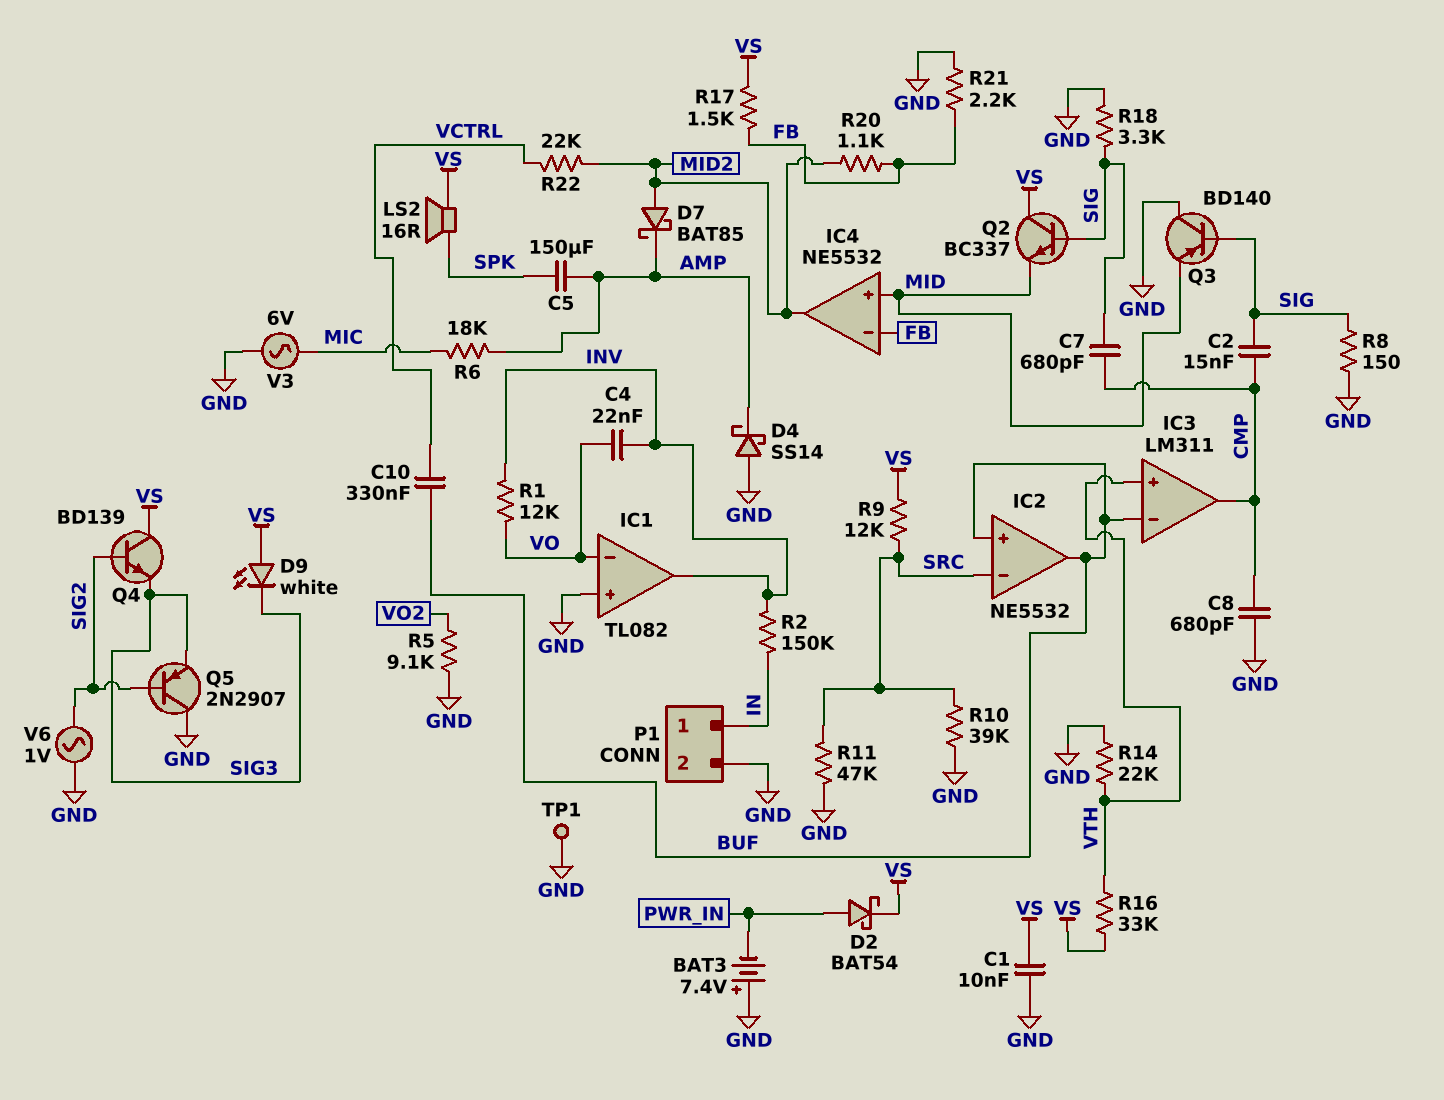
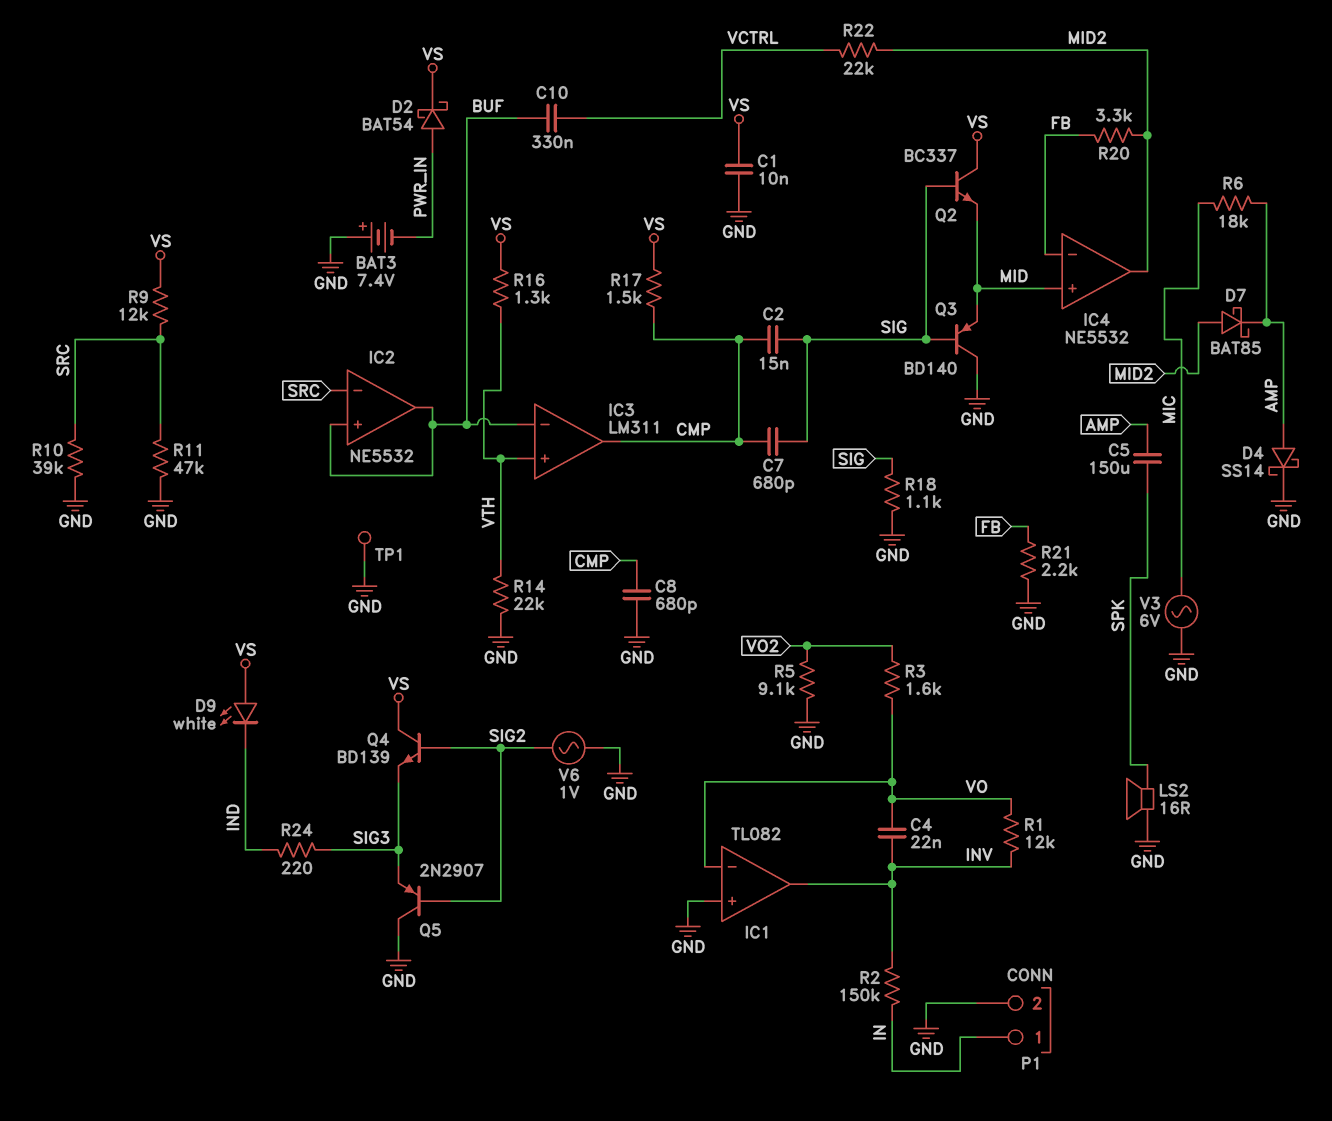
D4: schottky SS14 (A GND, K AMP) -> schottky SS14 (A AMP, K GND)
D9: LED white (A VS, K SIG3) -> LED white (A VS, K IND)
LS2: speaker 16R (SPK, VS) -> speaker 16R (GND, SPK)
R3: none -> 1.6k (VO, VO2)
R8: 150 (GND, SIG) -> none
R16: 33k (VS, VTH) -> 1.3k (VS, VTH)
R17: 1.5k (FB, VS) -> 1.5k (CMP, VS)
R18: 3.3k (GND, SIG) -> 1.1k (GND, SIG)
R20: 1.1k (FB, MID2) -> 3.3k (FB, MID2)
R24: none -> 220 (IND, SIG3)

